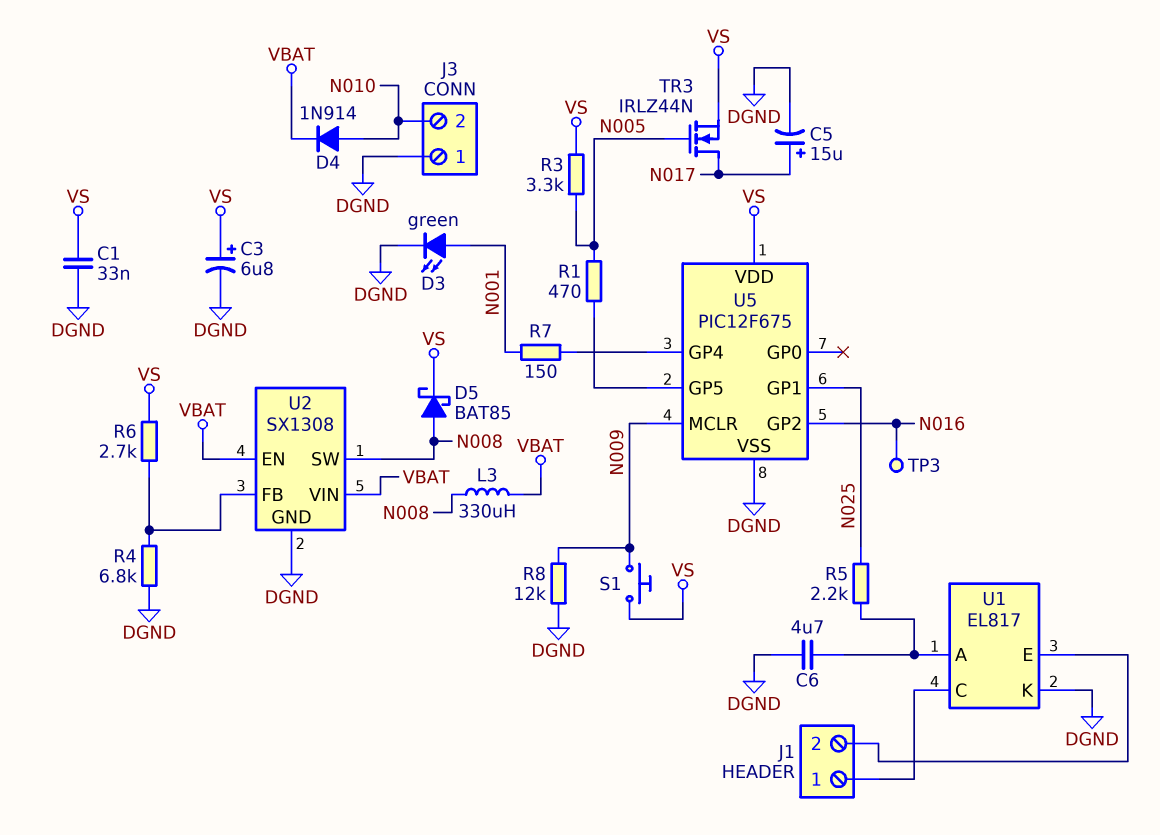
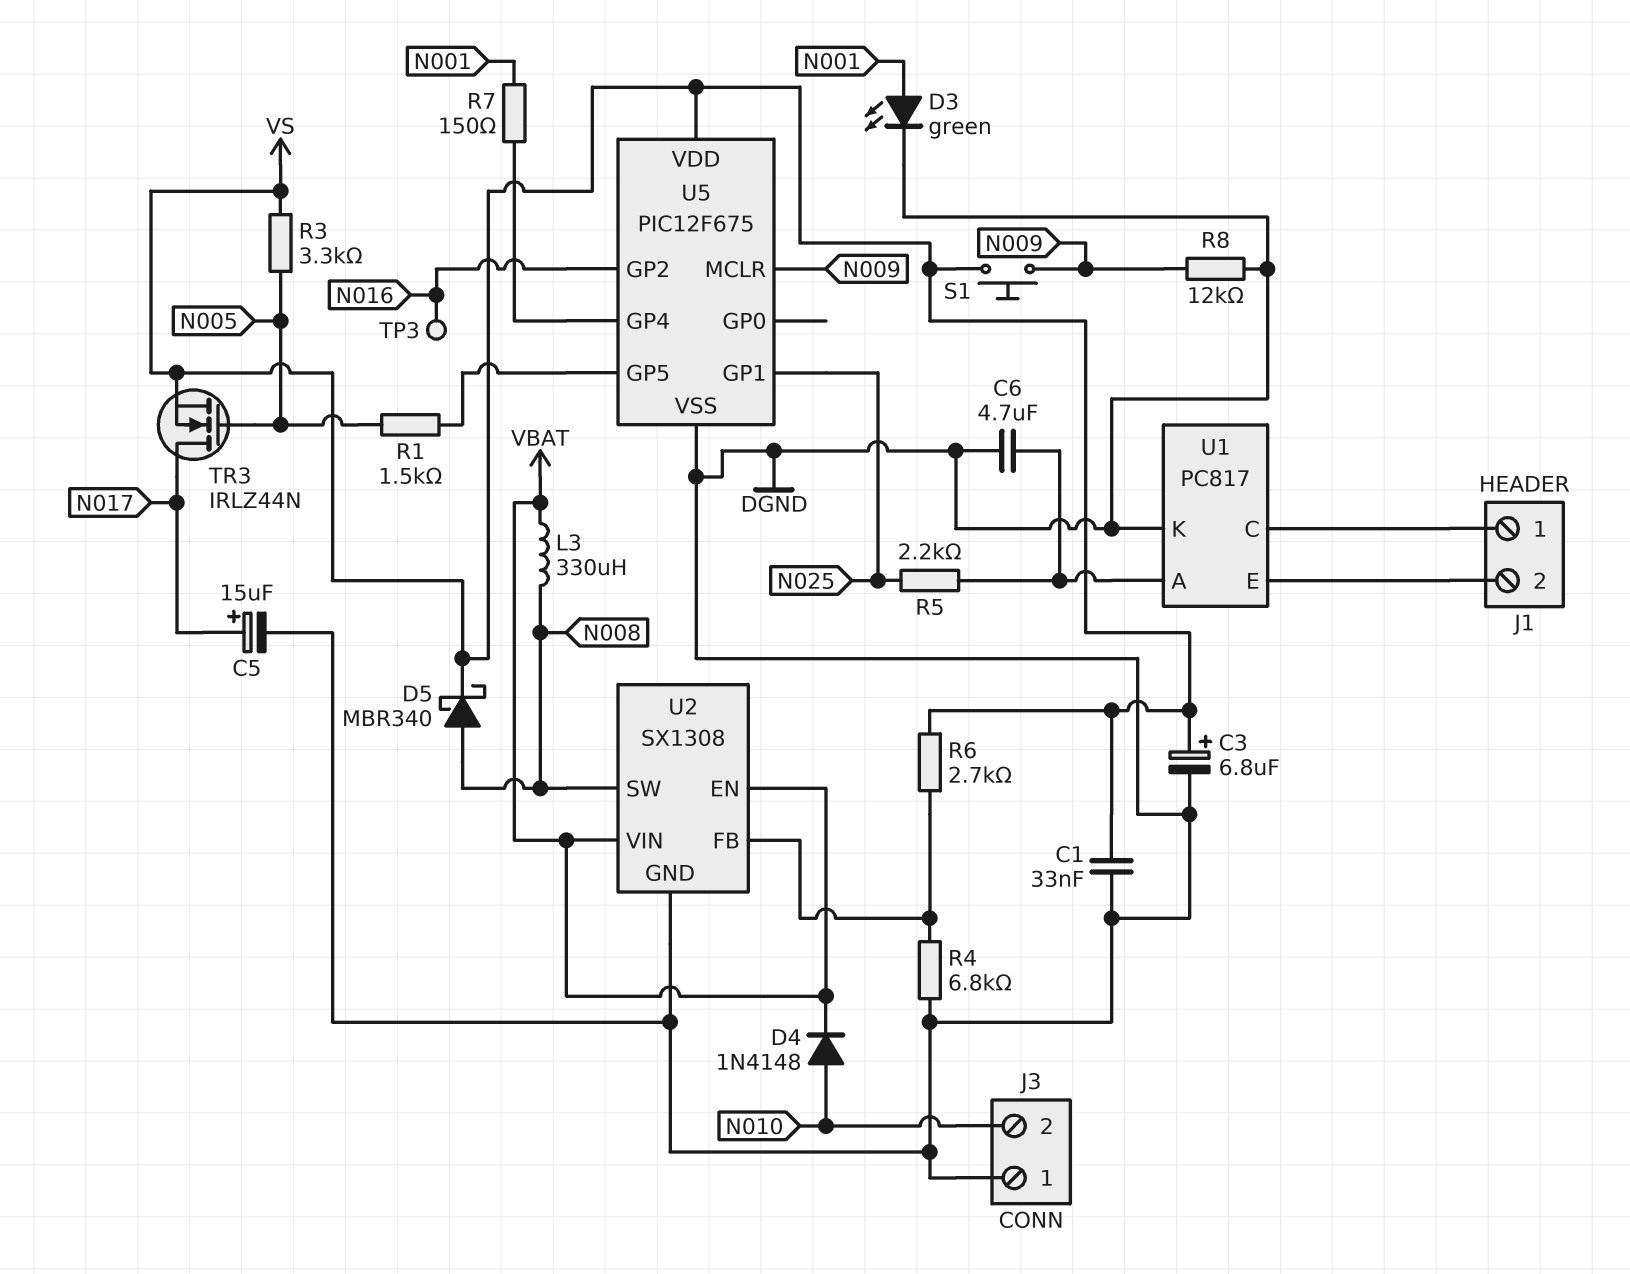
D4: diode 1N914 (A N010, K VBAT) -> diode 1N4148 (A N010, K VBAT)
D5: schottky BAT85 (A N008, K VS) -> schottky MBR340 (A N008, K VS)
R1: 470 (N005, U5/GP5) -> 1.5k (N005, U5/GP5)
U1: EL817 -> PC817

